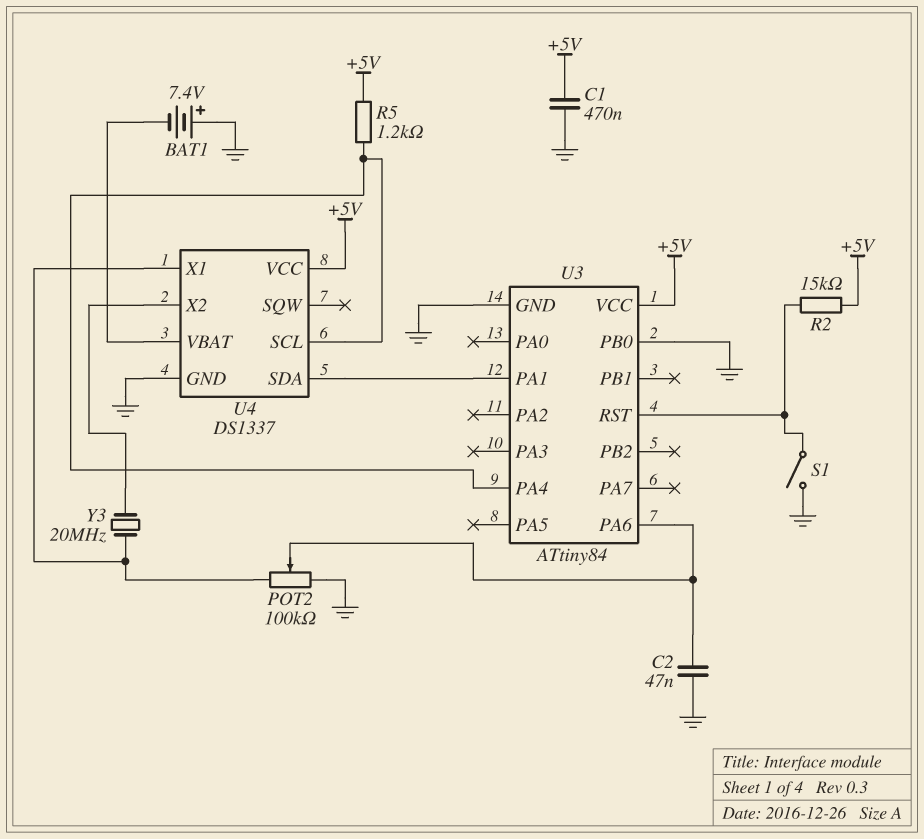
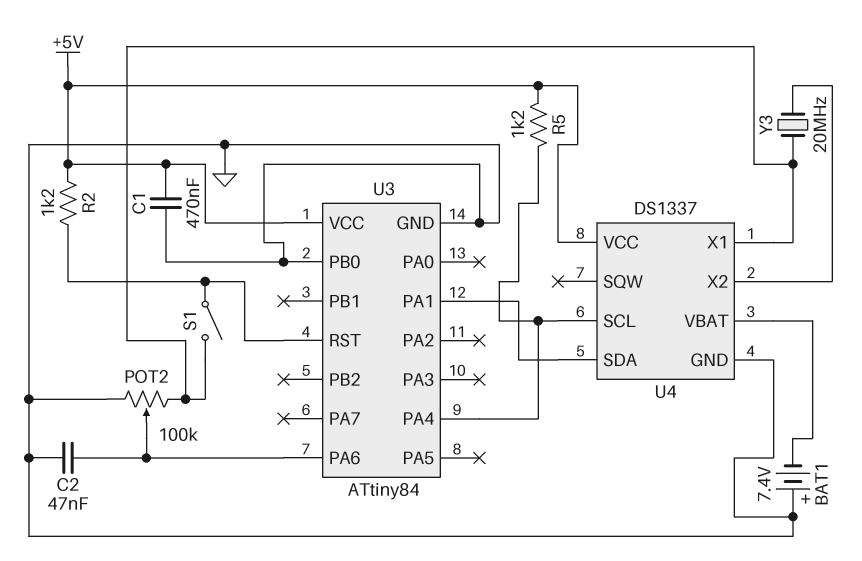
R2: 15k (+5V, U3/RST) -> 1.2k (+5V, U3/RST)
S1: switch (GND, U3/RST) -> switch (U3/RST, U4/X1)

